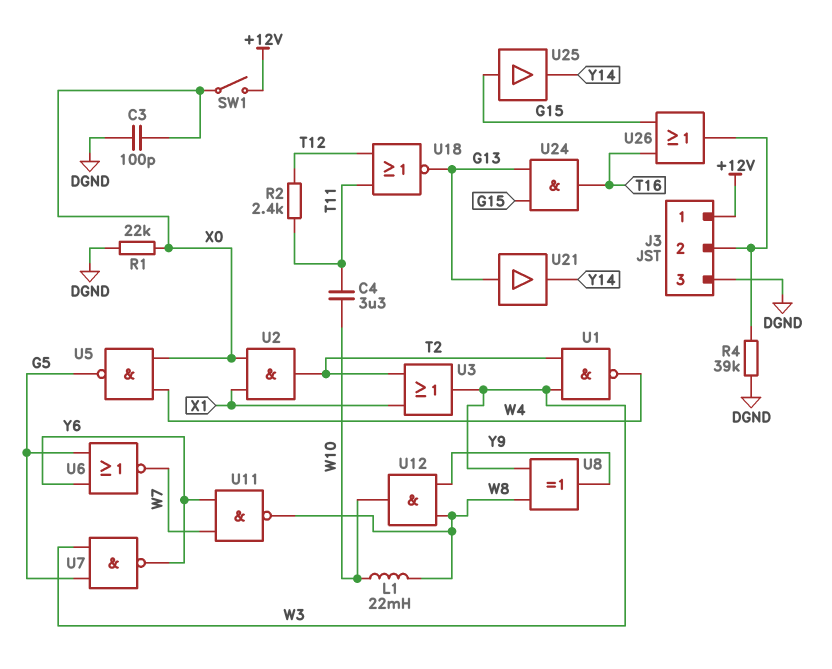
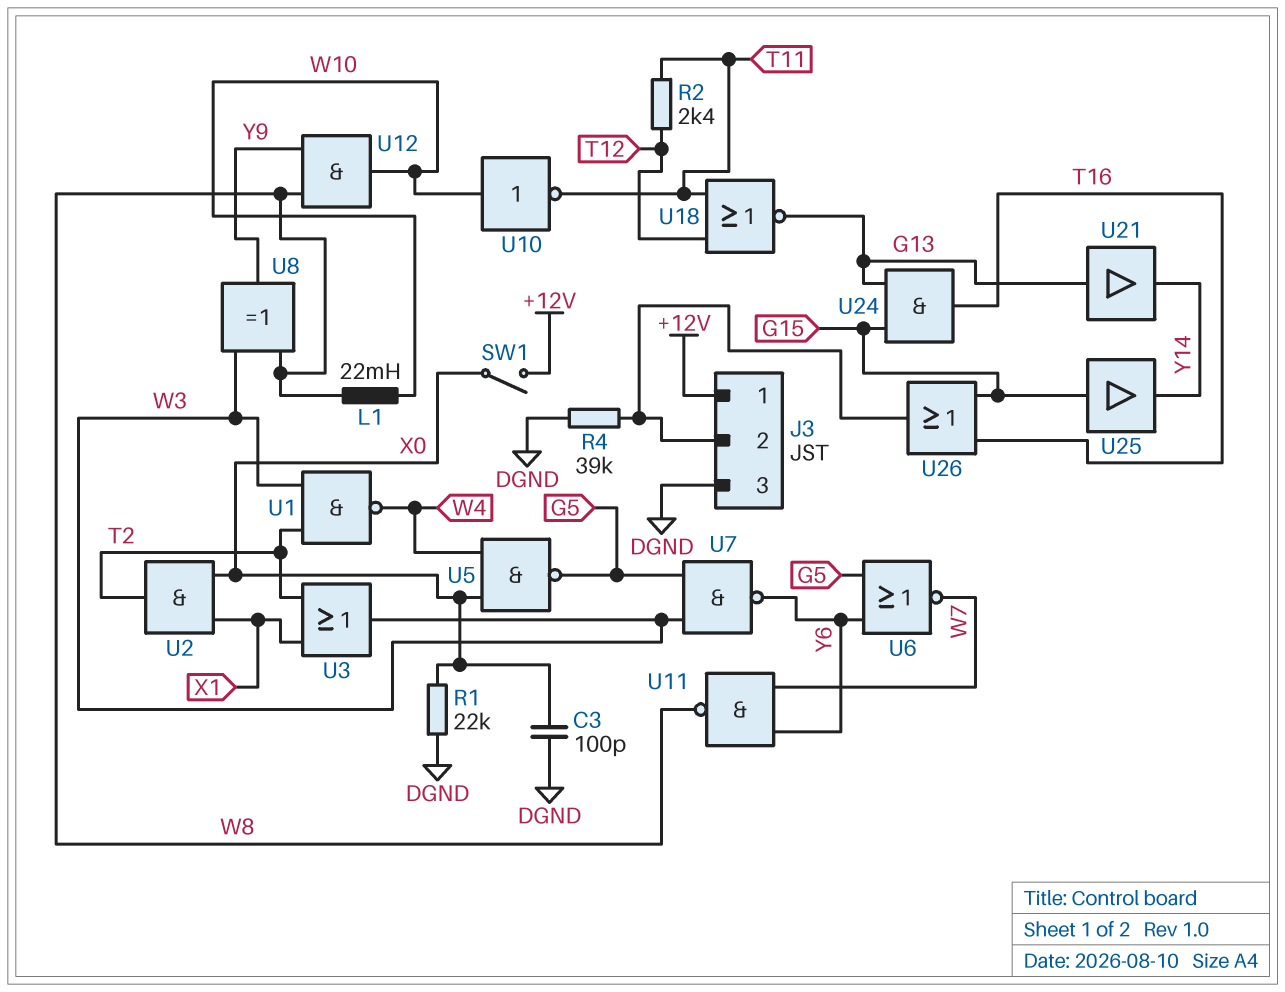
C4: 3.3uF (T11, W10) -> none
U10: none -> NOT (in W10, out T11)

